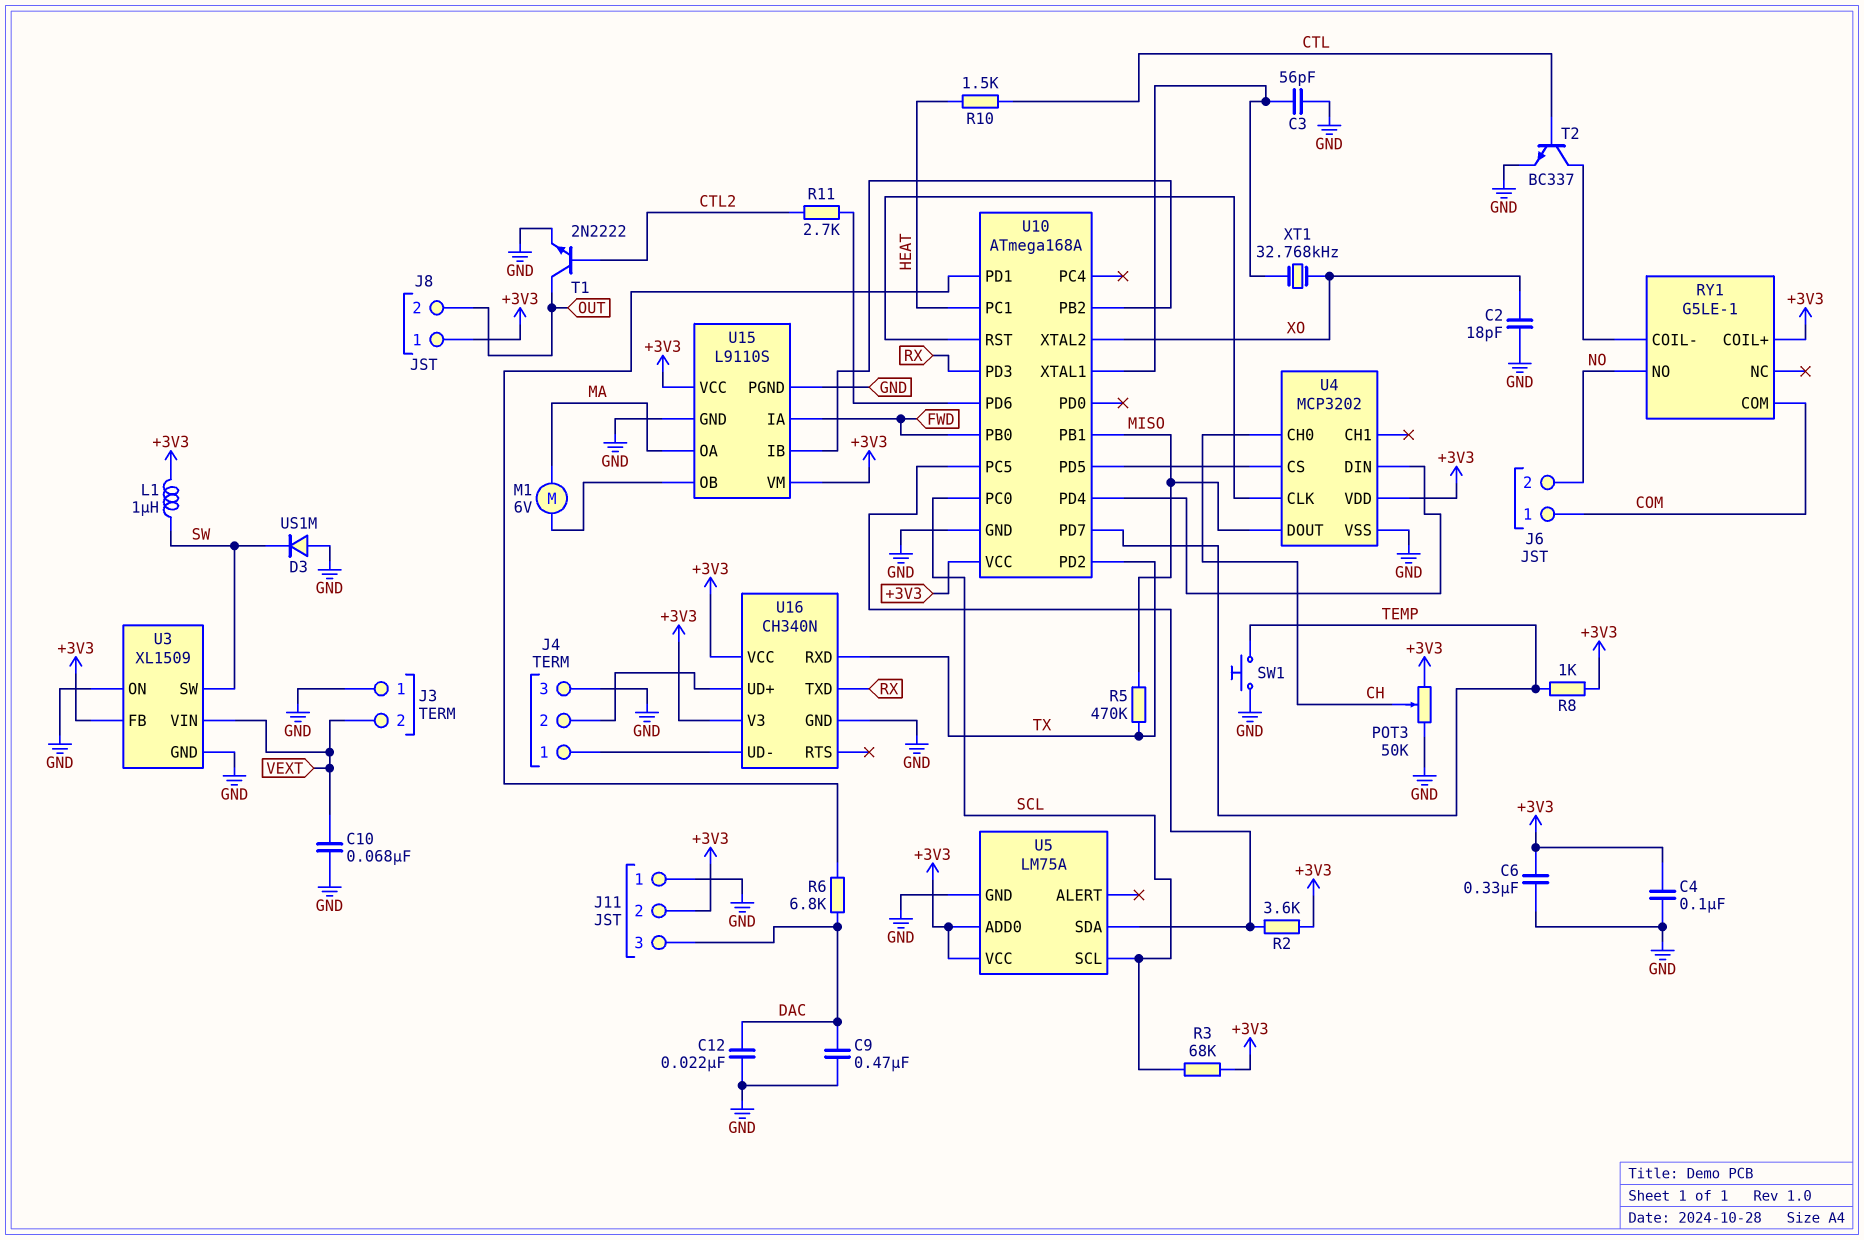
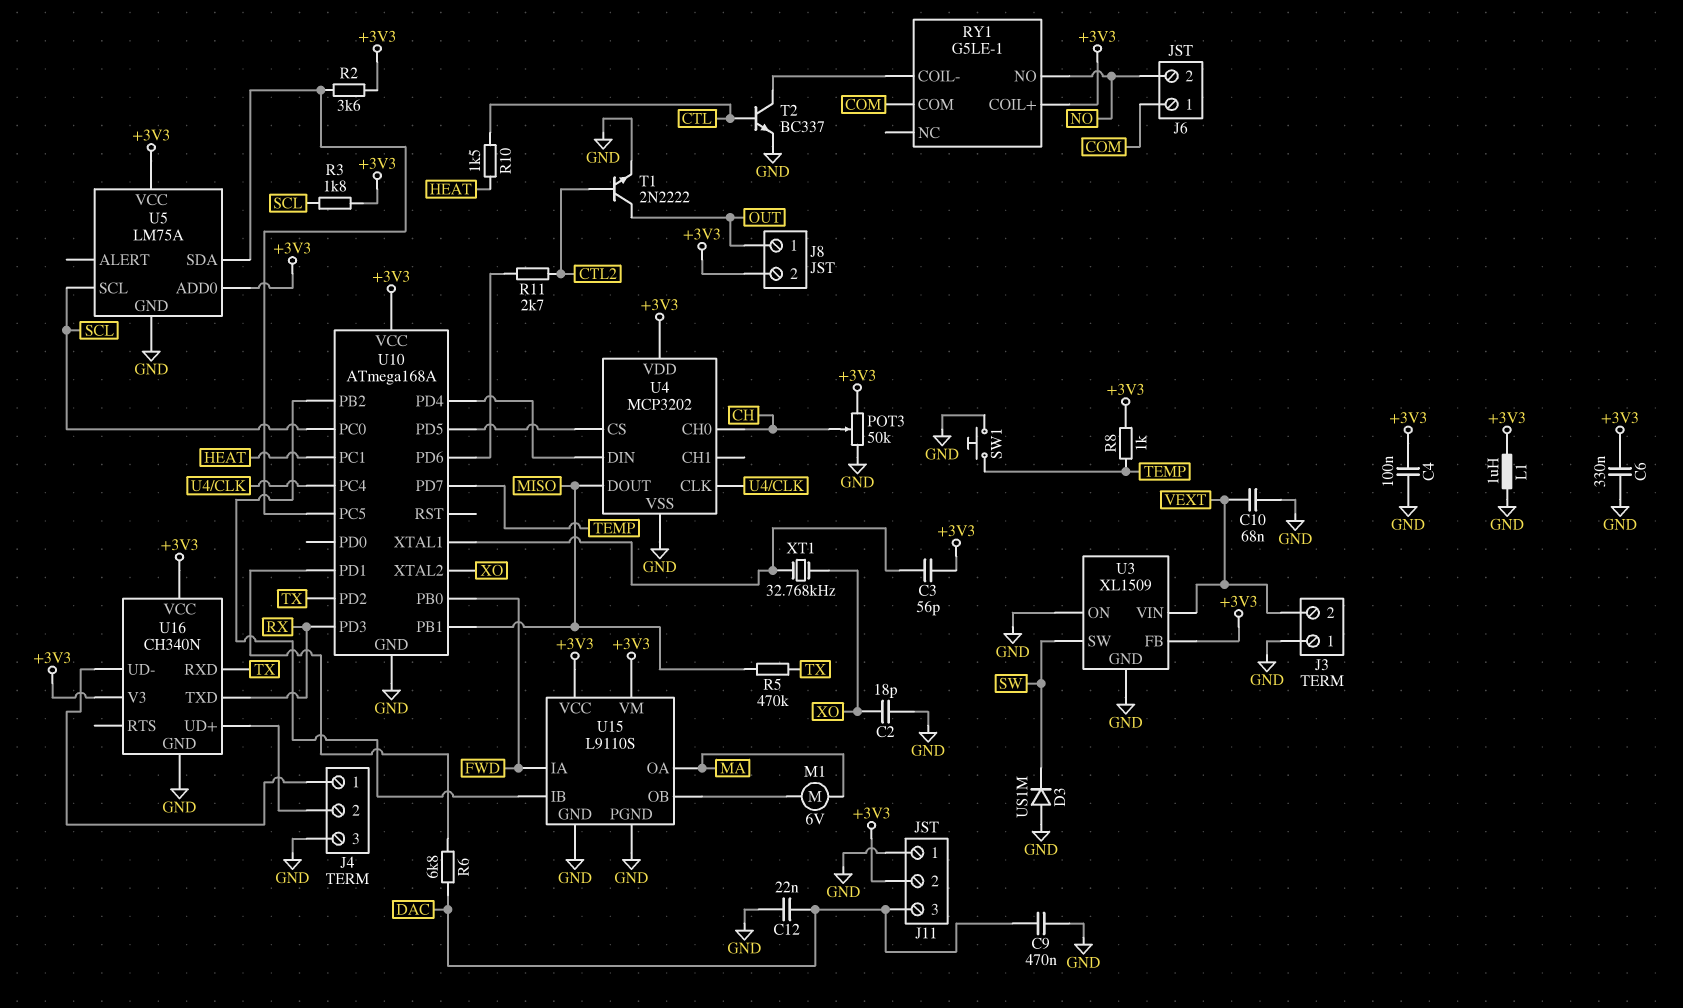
C3: 56pF (GND, U10/XTAL1) -> 56pF (+3V3, U10/XTAL1)
J8 pin 1: +3V3 -> OUT
J8 pin 2: OUT -> +3V3
L1: 1uH (+3V3, SW) -> 1uH (+3V3, GND)
R3: 68k (+3V3, SCL) -> 1.8k (+3V3, SCL)
U10 pin PC4: none -> U4/CLK
U10 pin RST: U4/CLK -> none

